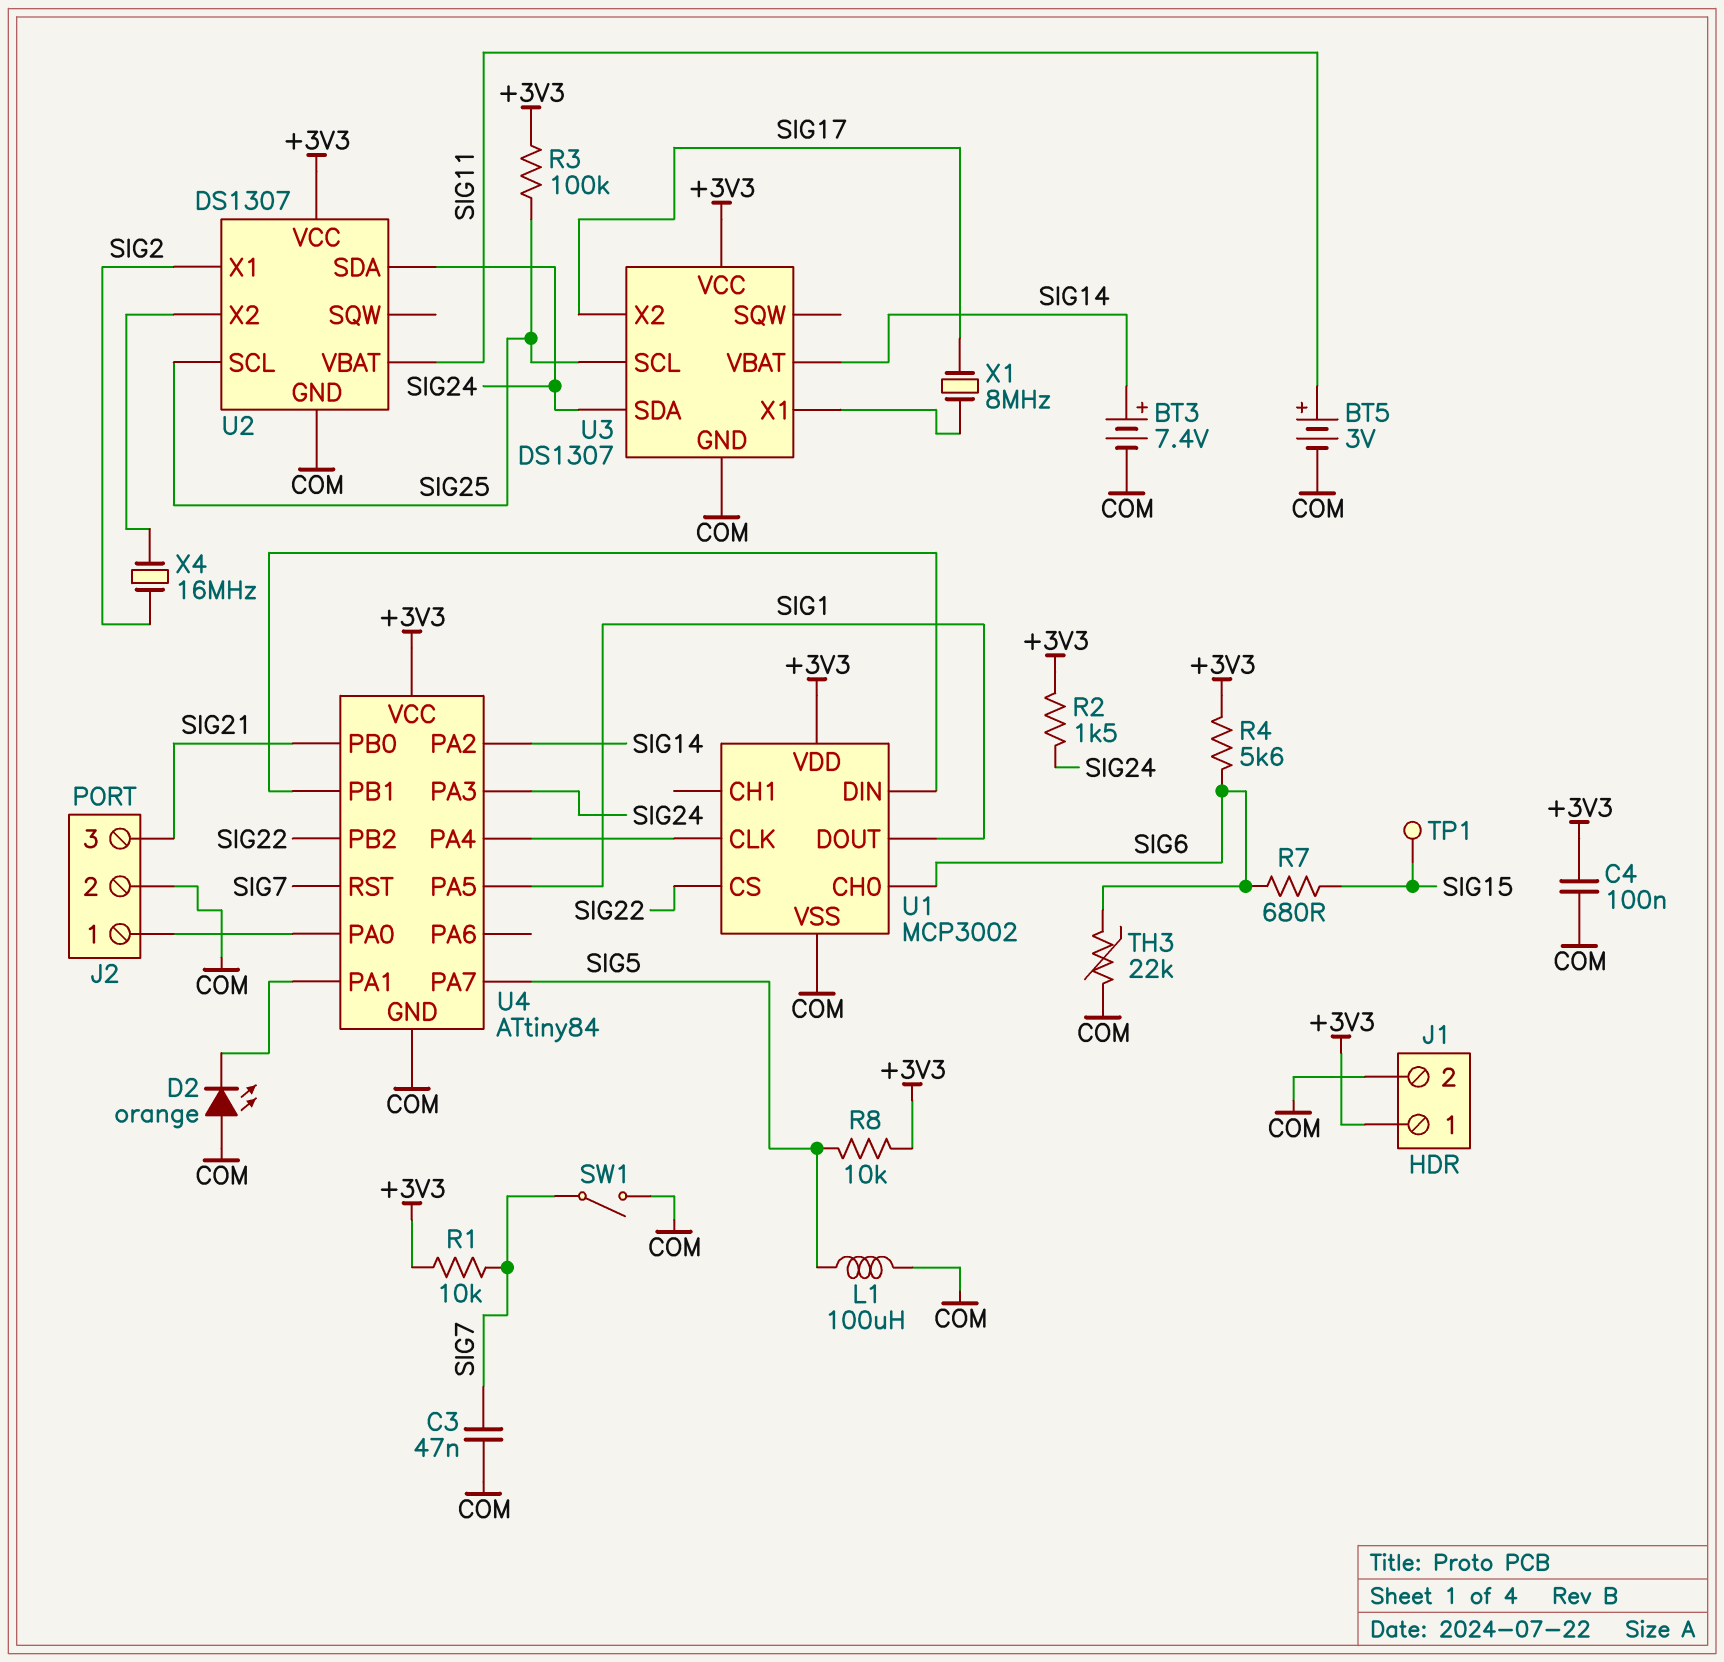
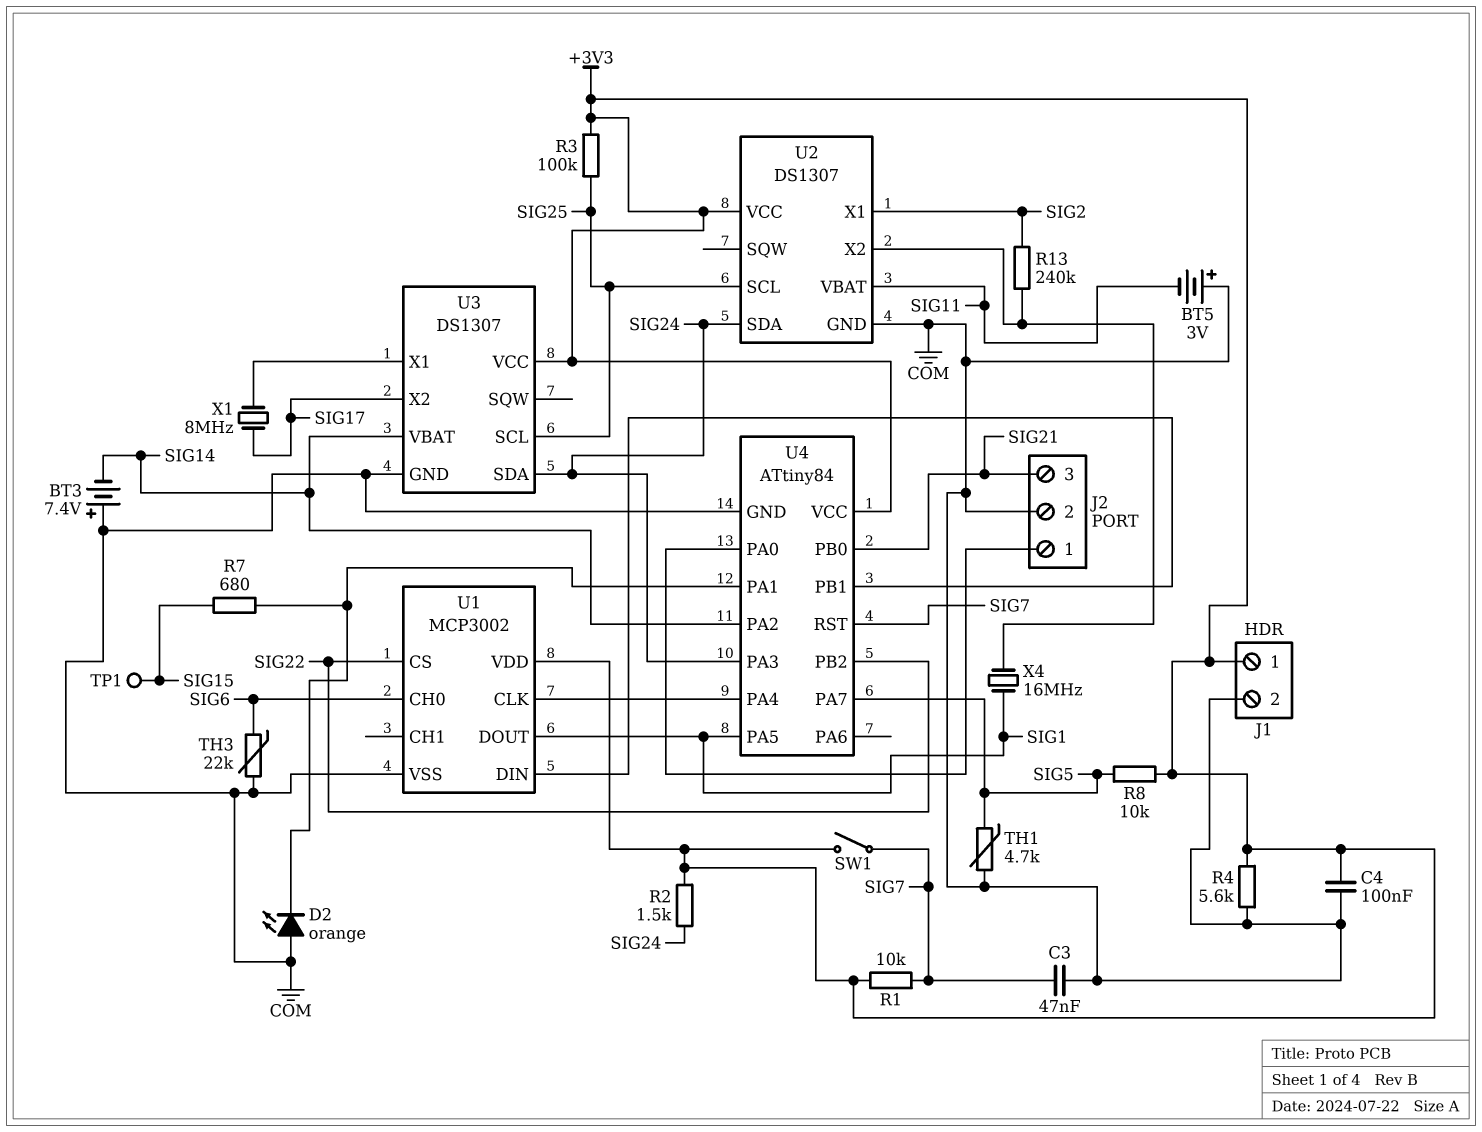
BT3: 7.4V (plus SIG14, minus COM) -> 7.4V (plus COM, minus SIG14)
BT5: 3V (plus SIG11, minus COM) -> 3V (plus COM, minus SIG11)
L1: 100uH (COM, SIG5) -> none
R4: 5.6k (+3V3, SIG6) -> 5.6k (+3V3, COM)
R7: 680 (SIG6, SIG15) -> 680 (SIG15, U4/PA1)
R13: none -> 240k (SIG2, U2/X2)
SW1: switch (COM, SIG7) -> switch (+3V3, SIG7)
TH1: none -> 4.7k (COM, SIG5)
X4: 16MHz (SIG2, U2/X2) -> 16MHz (SIG1, U2/X2)

